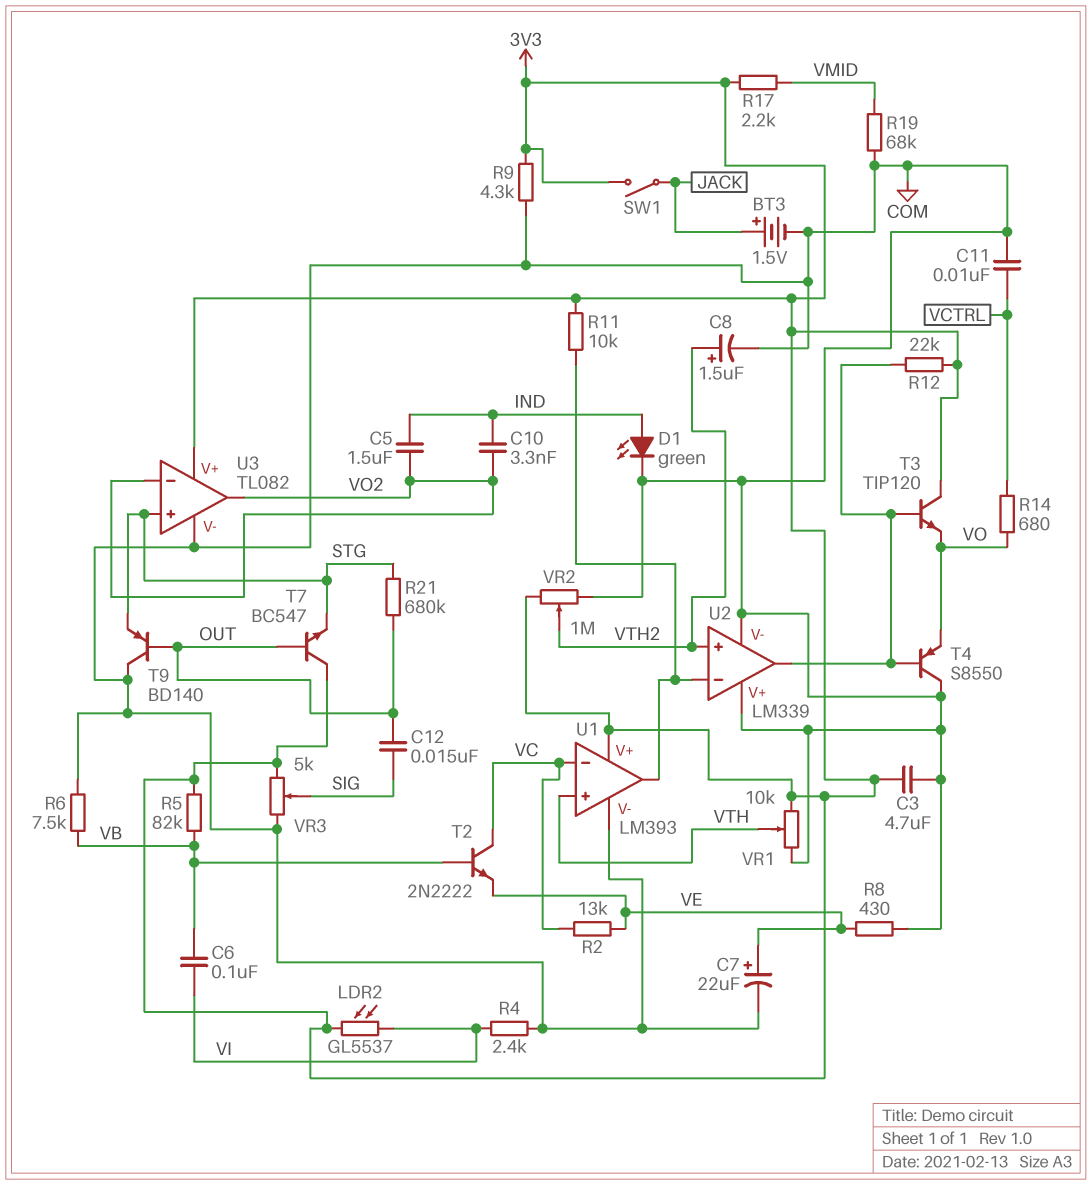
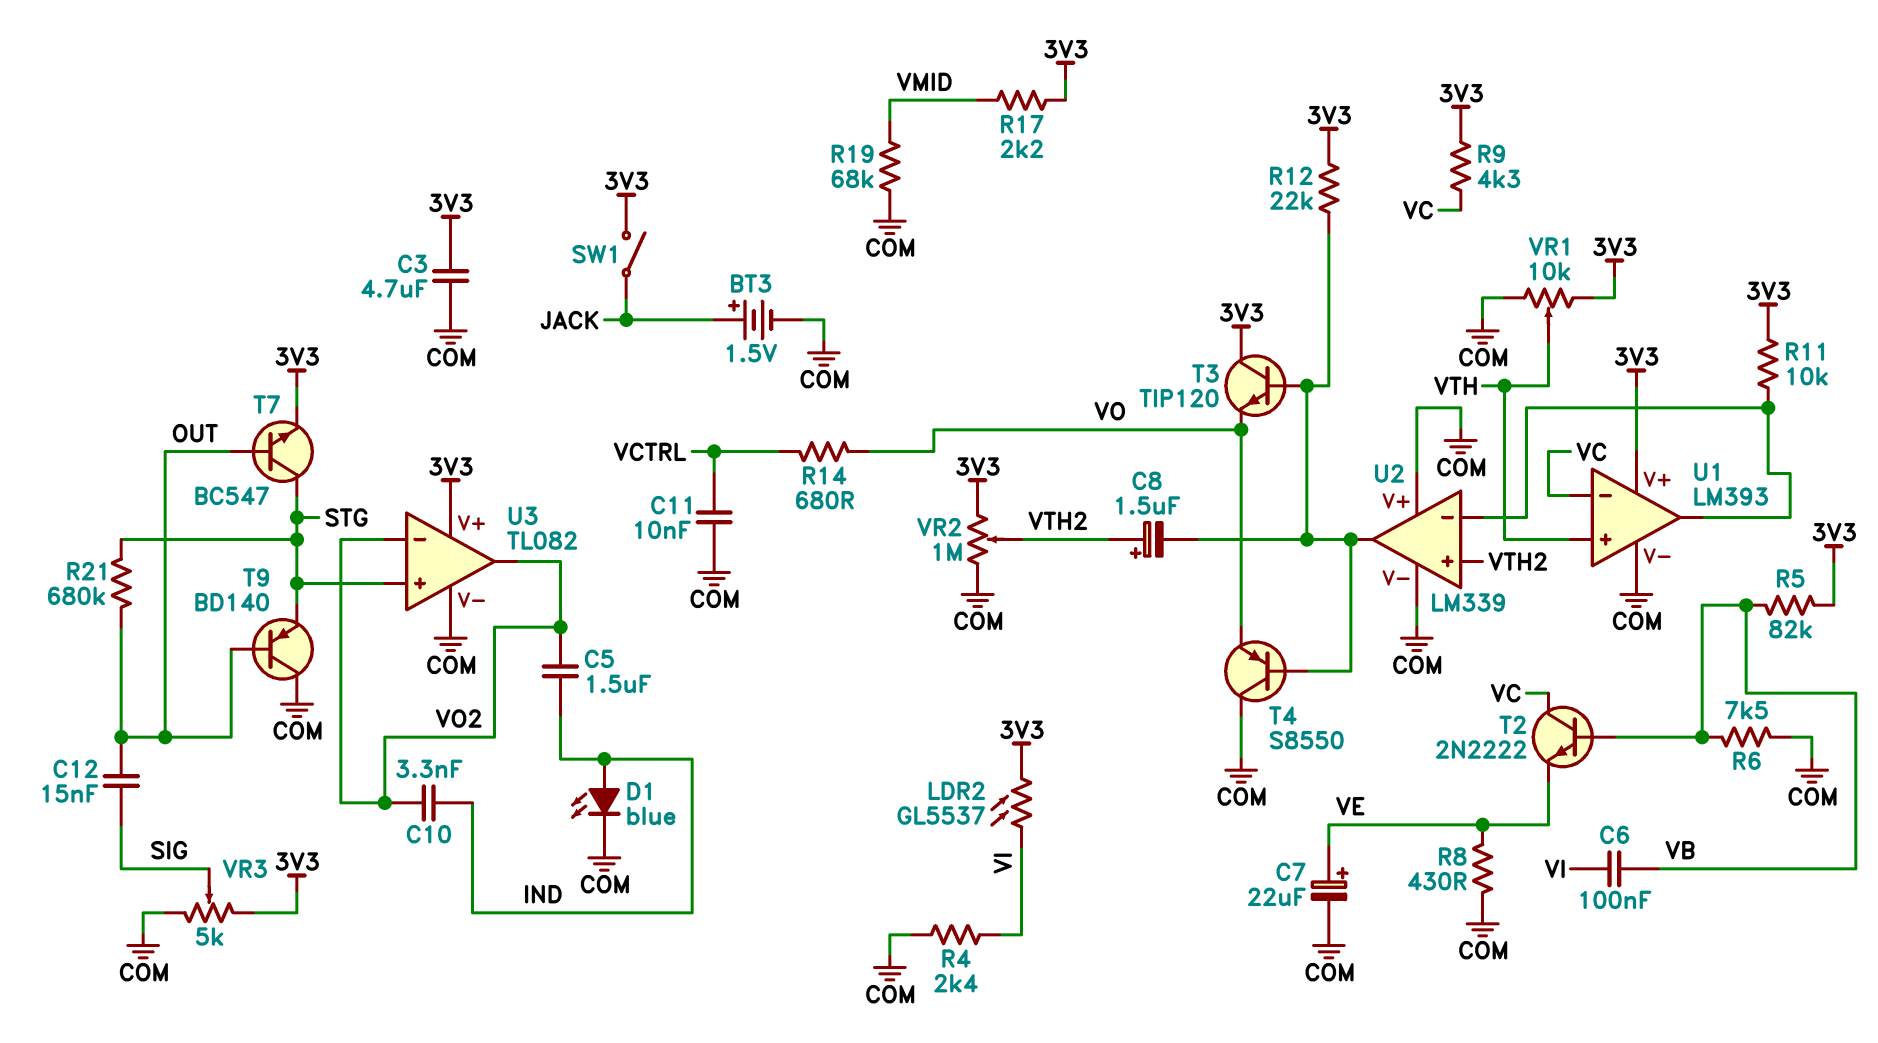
C8: 1.5uF (plus VTH2, minus COM) -> 1.5uF (plus VTH2, minus U2/out)
D1: LED green (A IND, K COM) -> LED blue (A IND, K COM)
R2: 13k (VC, VE) -> none
R9: 4.3k (3V3, COM) -> 4.3k (3V3, VC)
T7: NPN BC547 (B OUT, C 3V3, E STG) -> NPN BC547 (B OUT, C STG, E 3V3)

